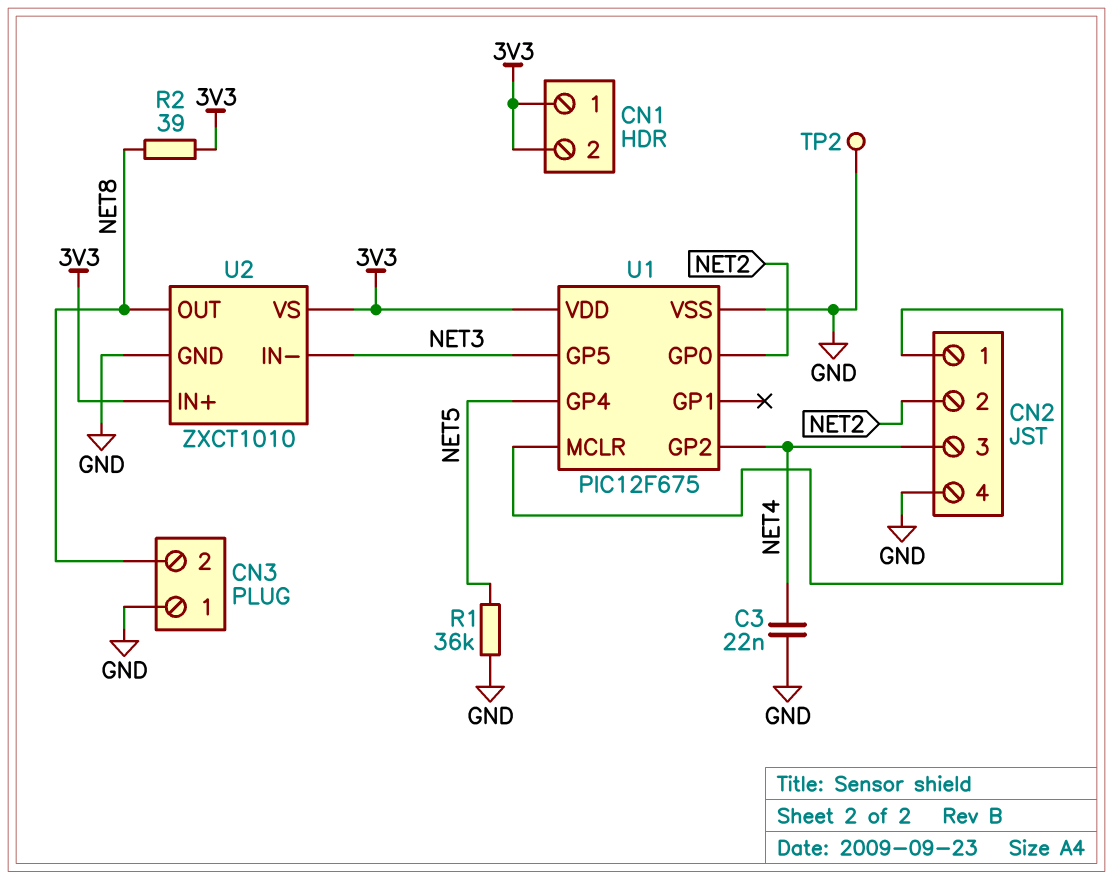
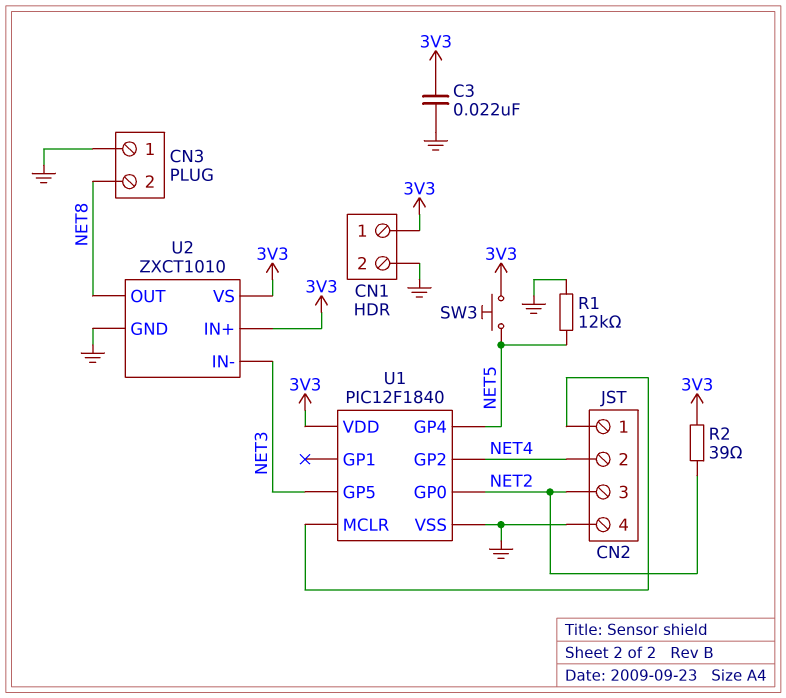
C3: 22nF (GND, NET4) -> 22nF (3V3, GND)
CN1 pin 2: 3V3 -> GND
CN2 pin 2: NET2 -> NET4
CN2 pin 3: NET4 -> NET2
R1: 36k (GND, NET5) -> 12k (GND, NET5)
R2: 39 (3V3, NET8) -> 39 (3V3, NET2)
SW3: none -> button (3V3, NET5)
TP2: test point (GND) -> none
U1: PIC12F675 -> PIC12F1840

